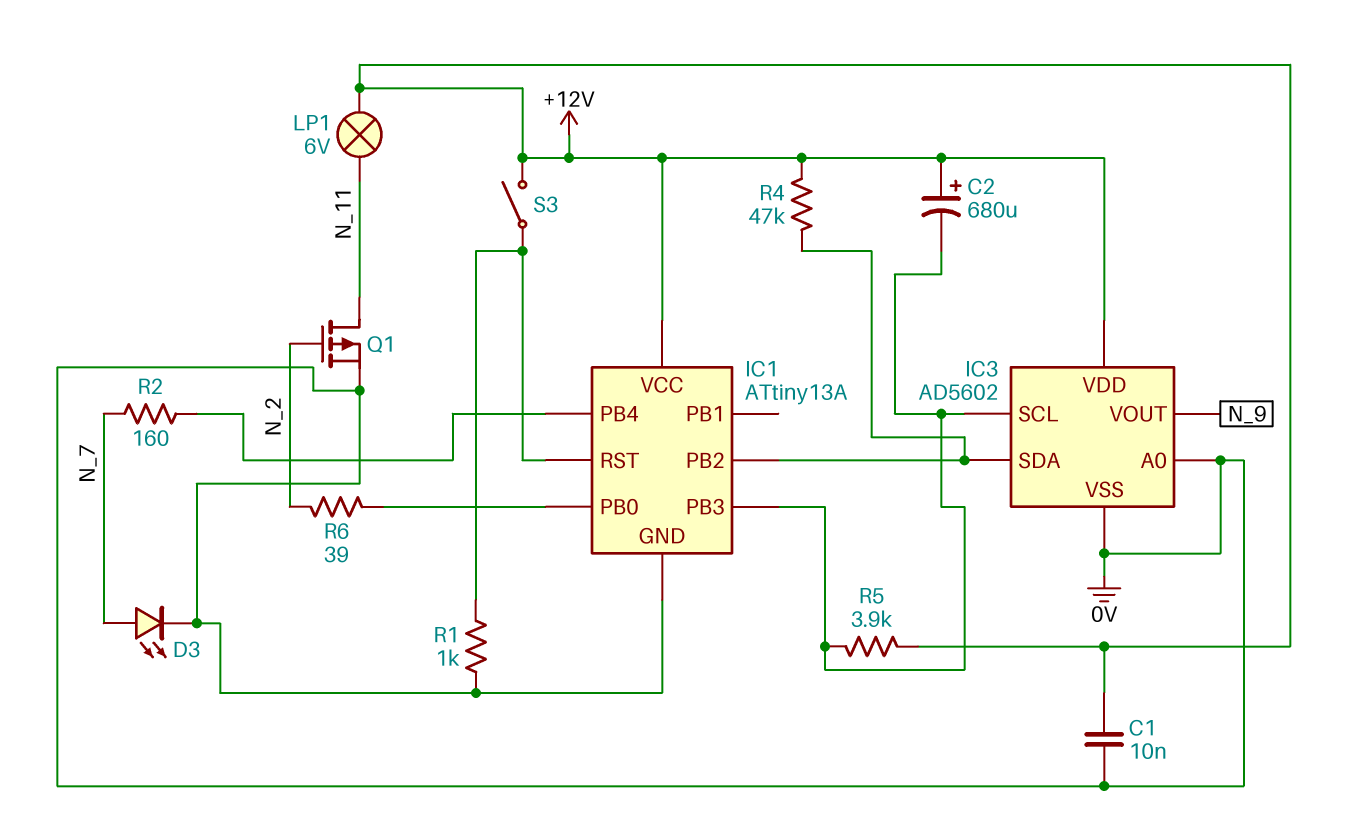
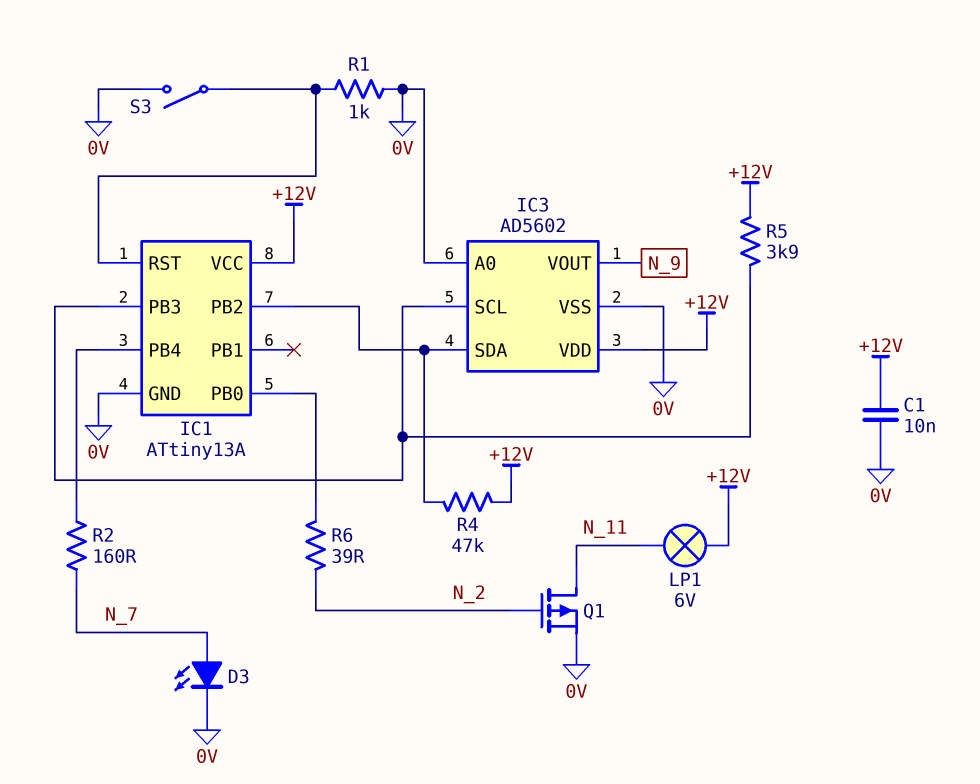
C2: 680uF (plus +12V, minus IC1/PB3) -> none
S3: switch (+12V, IC1/RST) -> switch (0V, IC1/RST)

